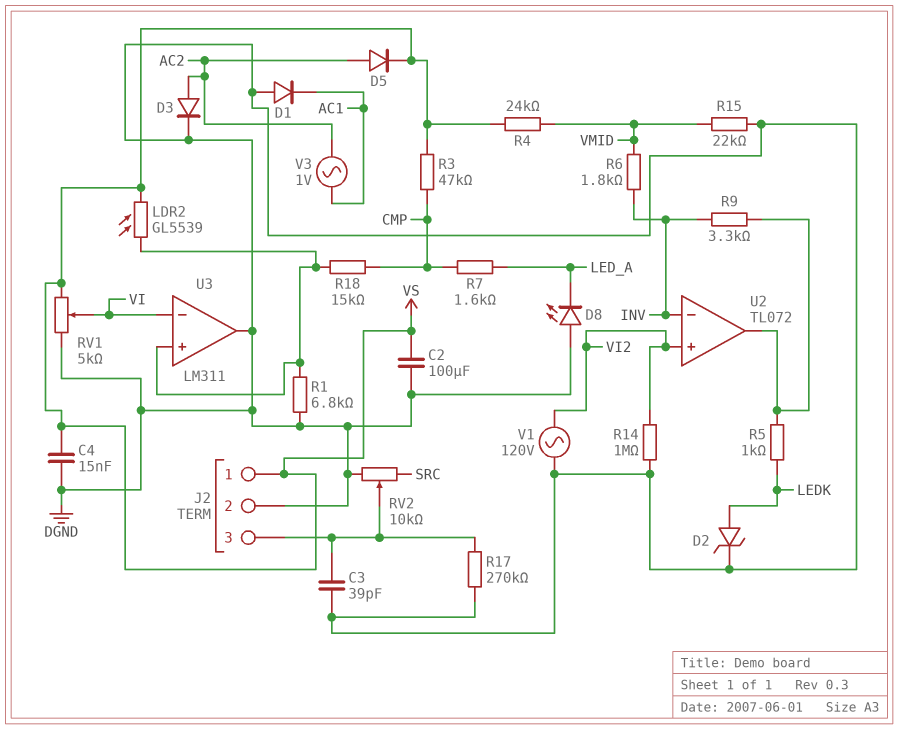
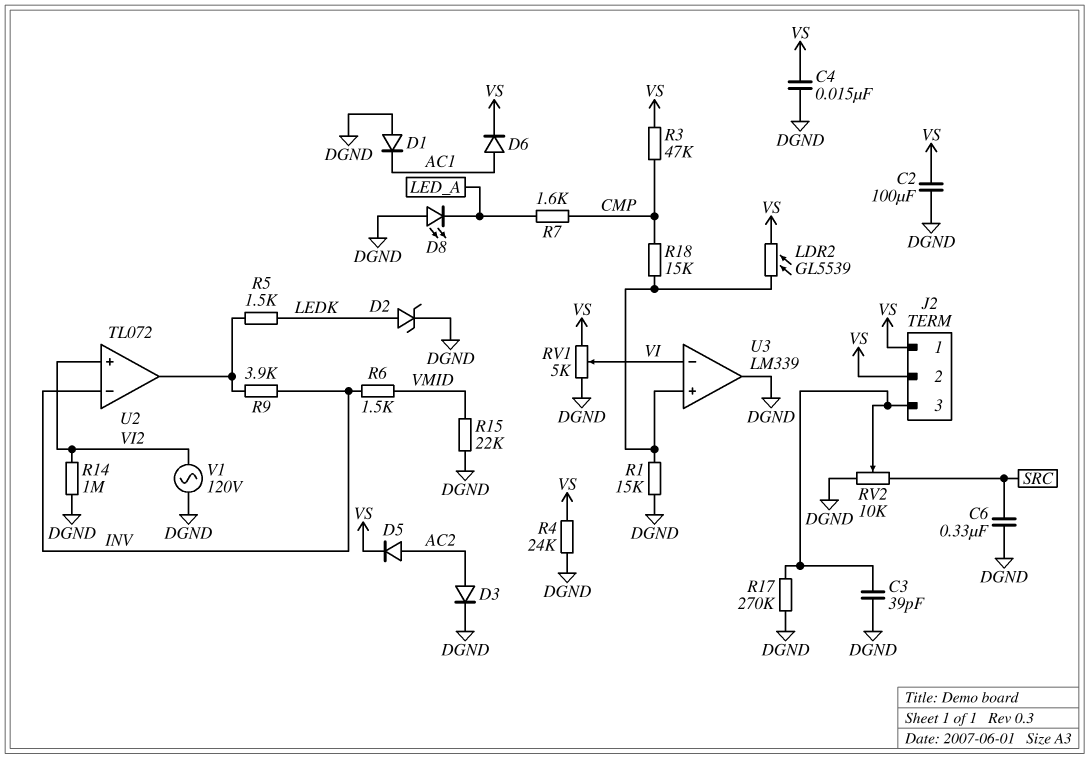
C6: none -> 330nF (DGND, SRC)
D6: none -> diode (A AC1, K VS)
J2 pin 2: DGND -> VS
R1: 6.8k (DGND, U3/in+) -> 15k (DGND, U3/in+)
R4: 24k (VMID, VS) -> 24k (DGND, VS)
R5: 1k (LEDK, U2/out) -> 1.5k (LEDK, U2/out)
R6: 1.8k (INV, VMID) -> 1.5k (INV, VMID)
R9: 3.3k (INV, U2/out) -> 3.9k (INV, U2/out)
U3: LM311 -> LM339
V3: AC 1V (AC1, AC2) -> none

